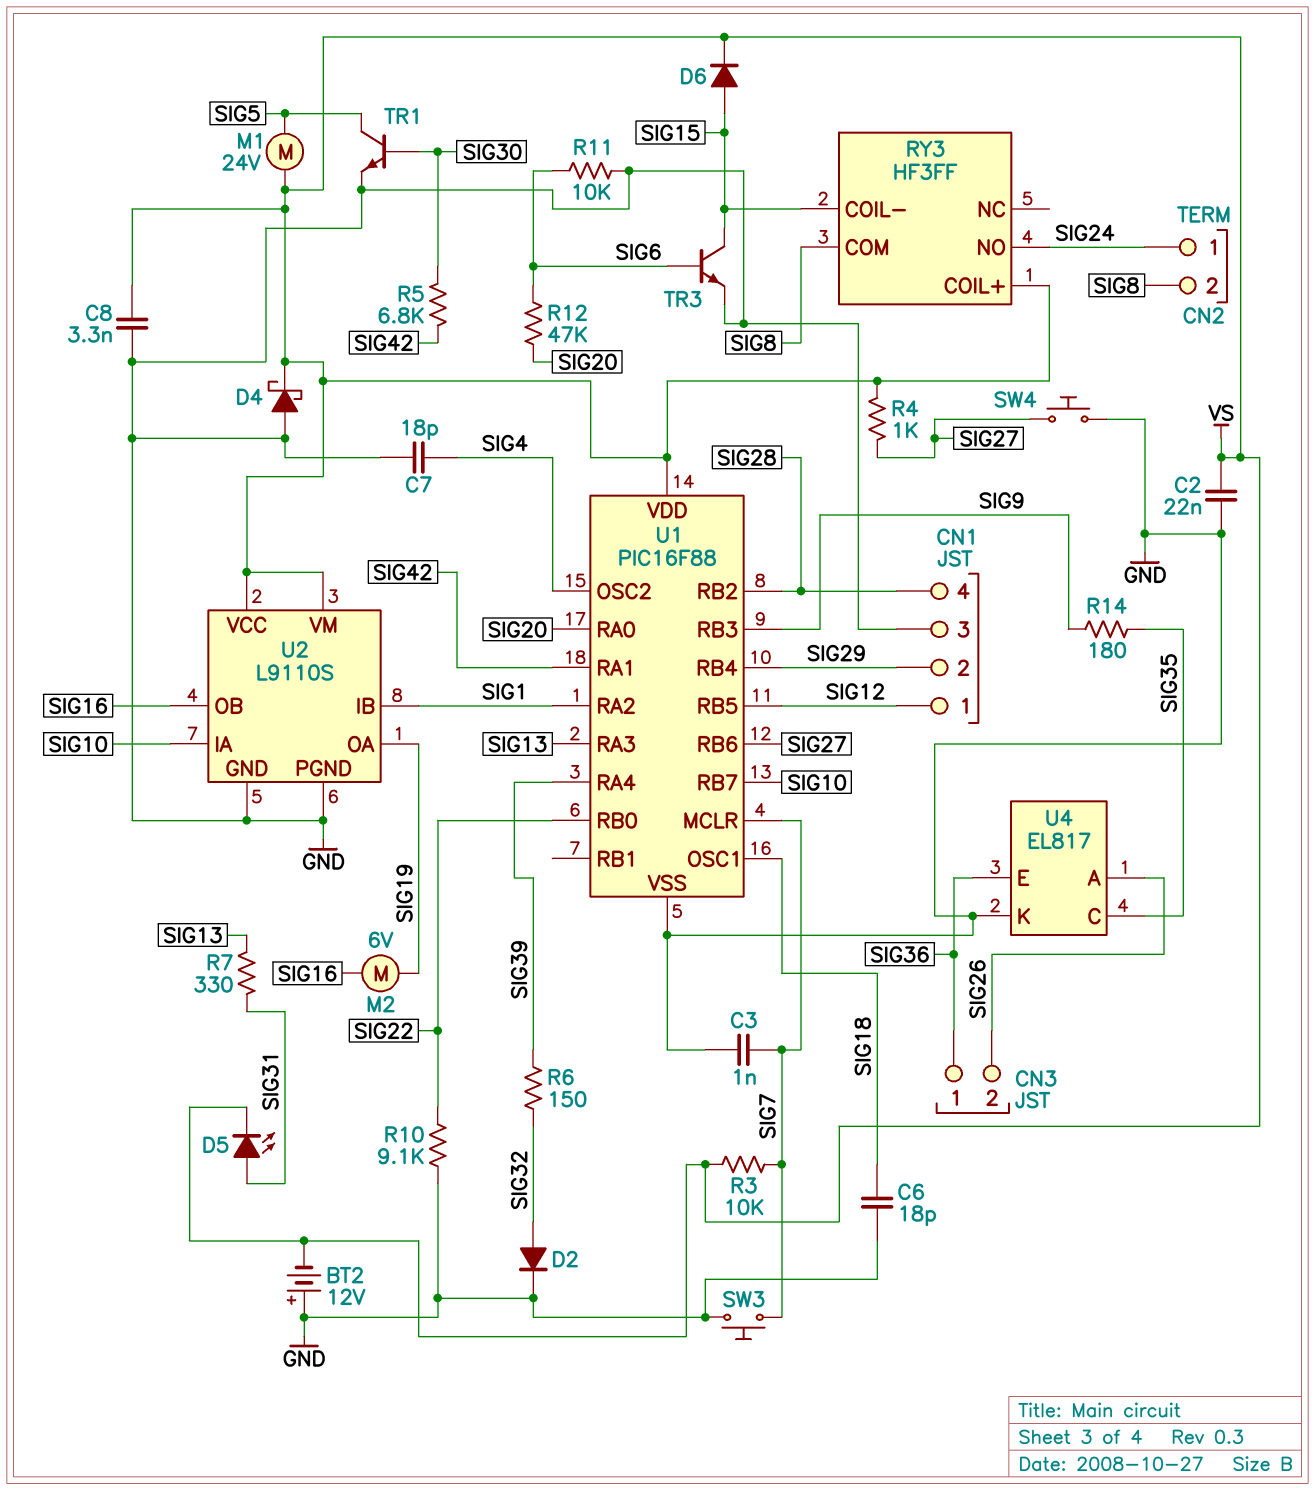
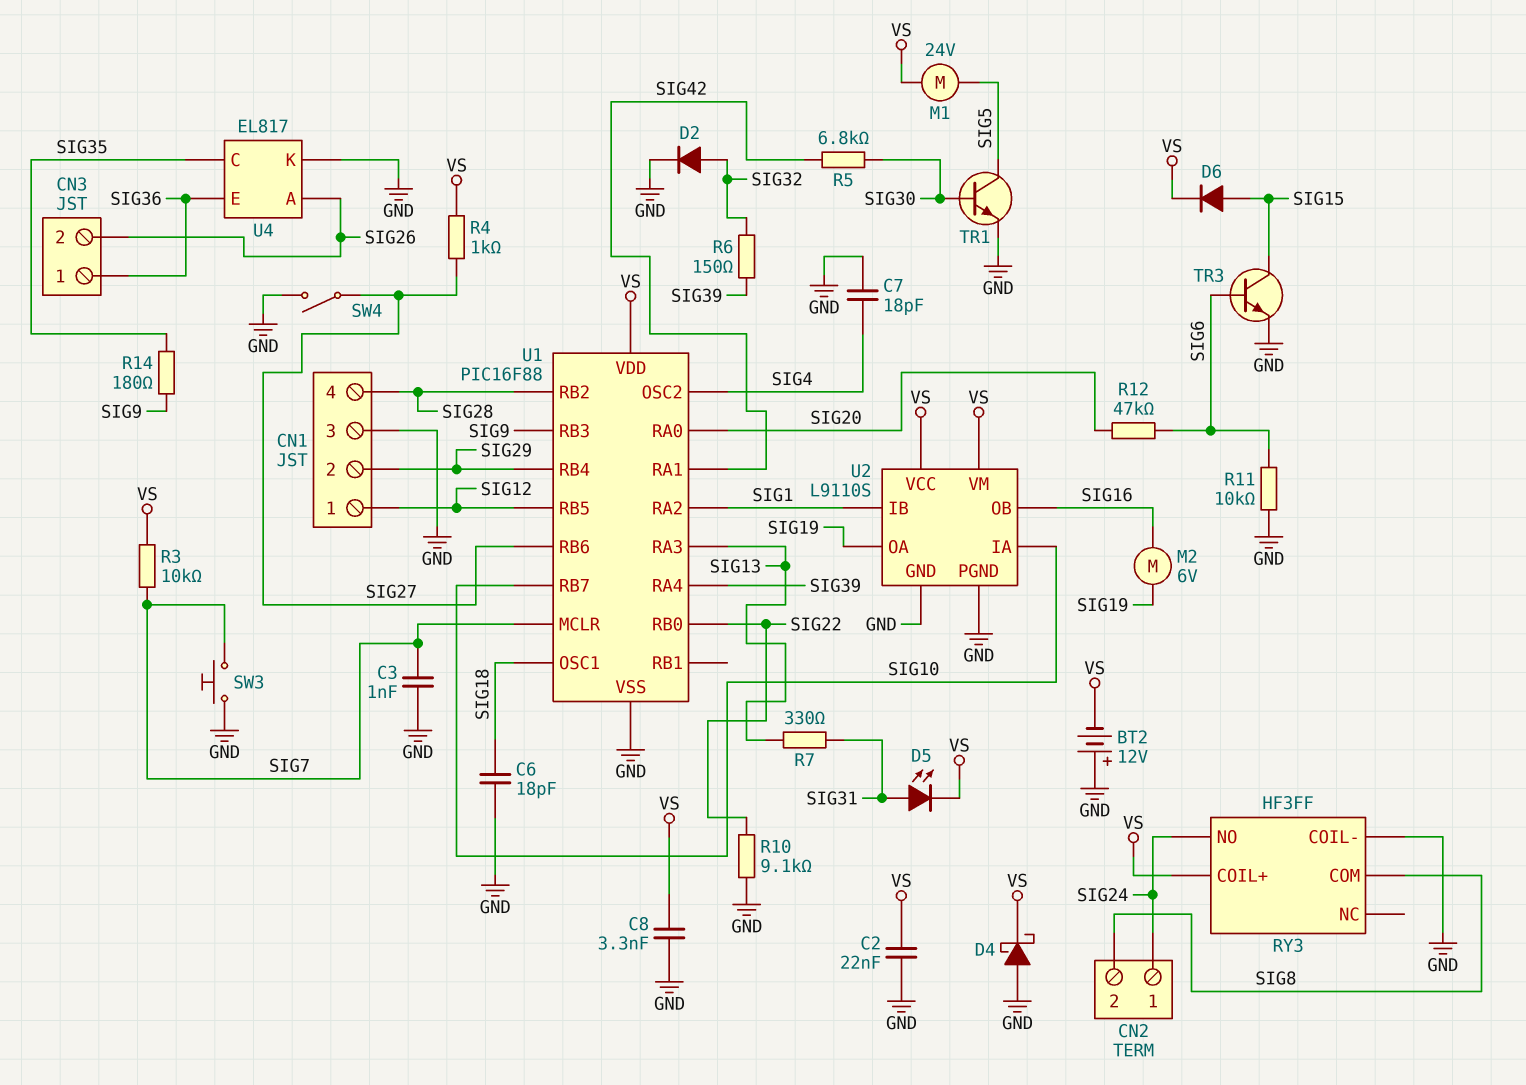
RY3 pin COIL-: SIG15 -> GND
SW4: button (GND, SIG27) -> switch (GND, SIG27)

